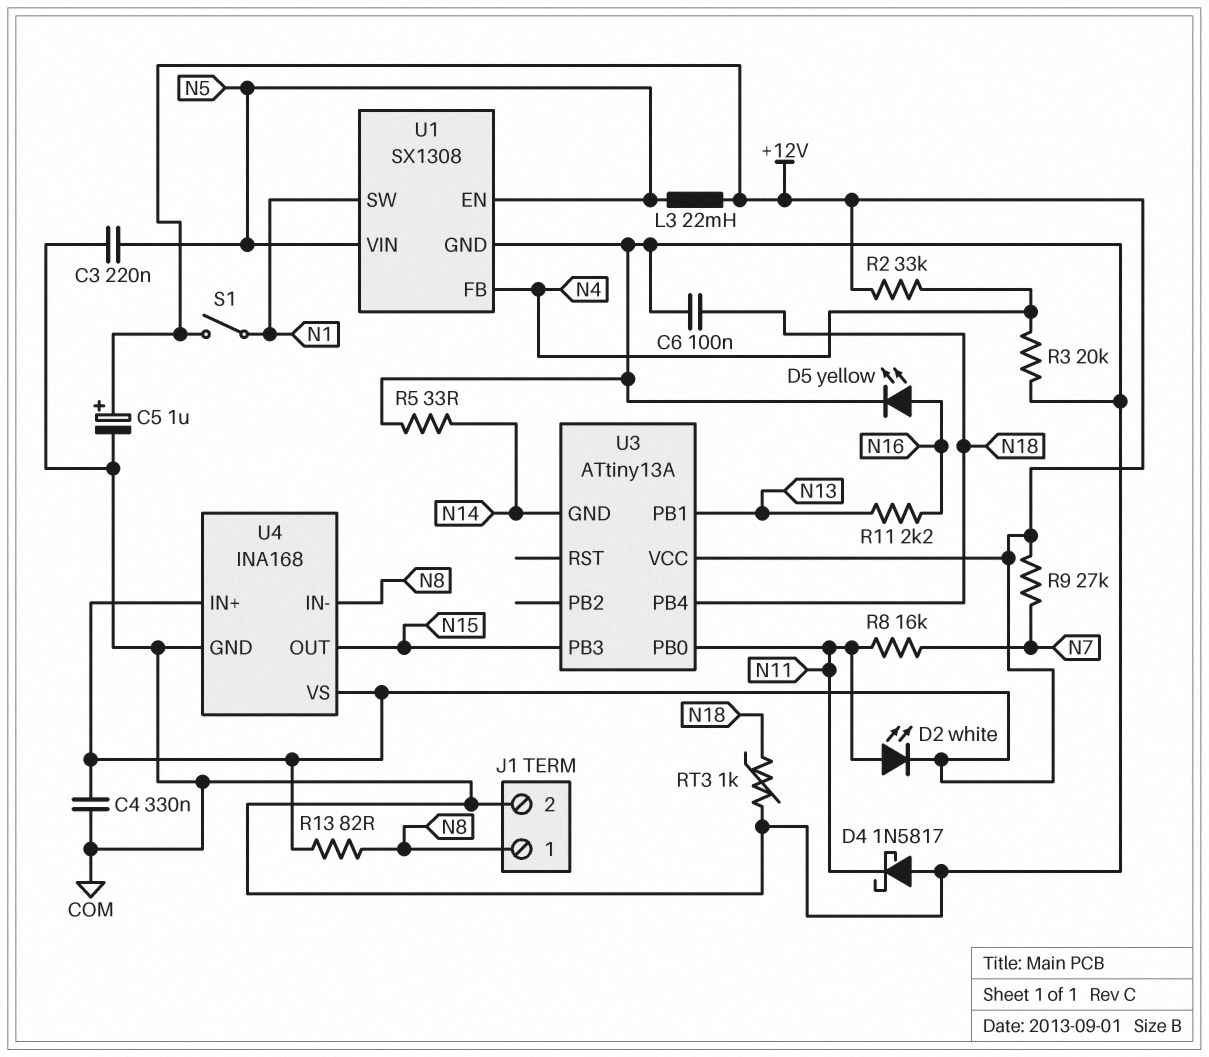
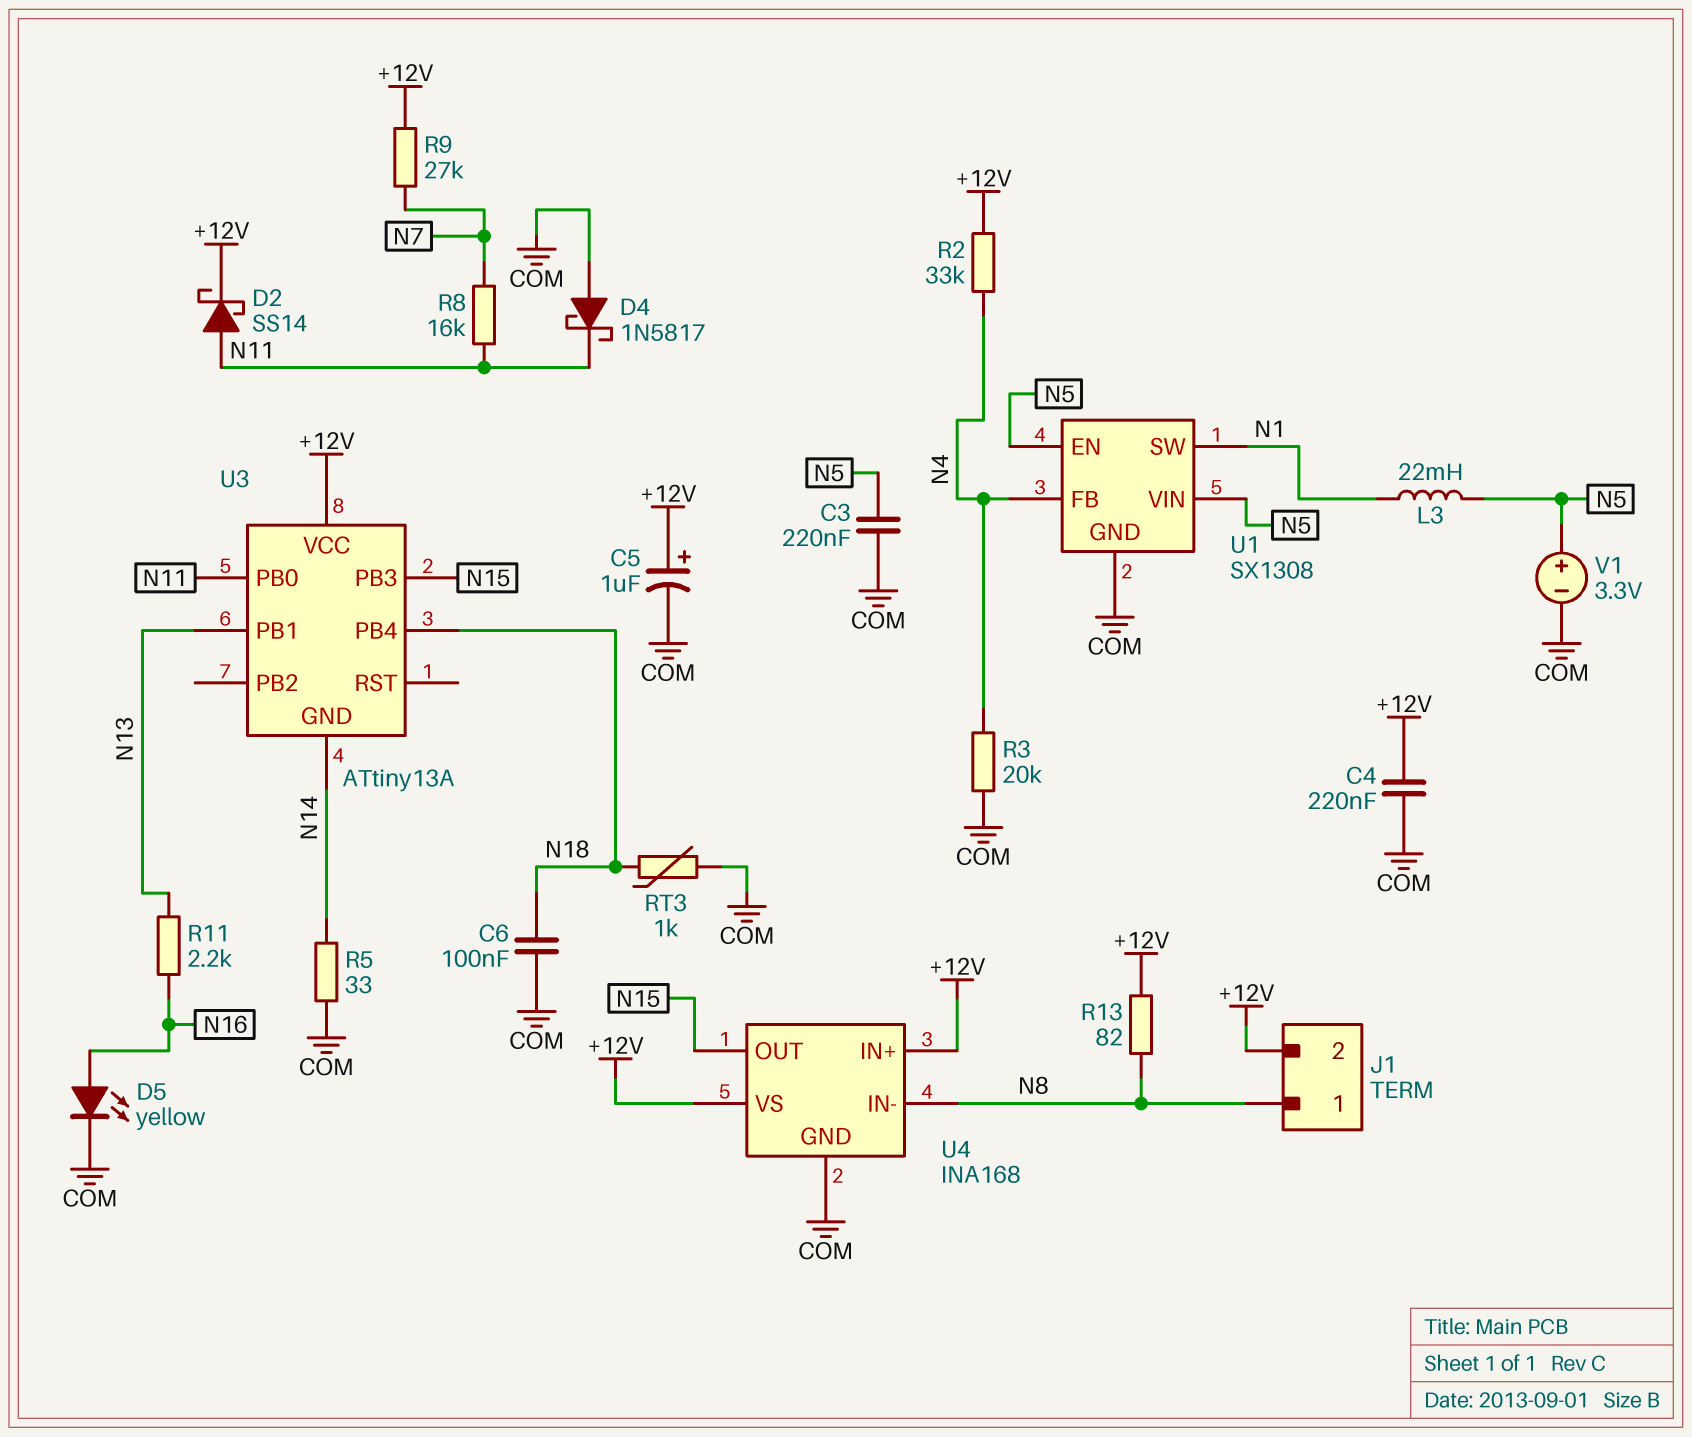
C4: 330nF (+12V, COM) -> 220nF (+12V, COM)
D2: LED white (A N11, K +12V) -> schottky SS14 (A N11, K +12V)
J1 pin 2: COM -> +12V
L3: 22mH (+12V, N5) -> 22mH (N1, N5)
S1: switch (+12V, N1) -> none
V1: none -> 3.3V (plus N5, minus COM)

